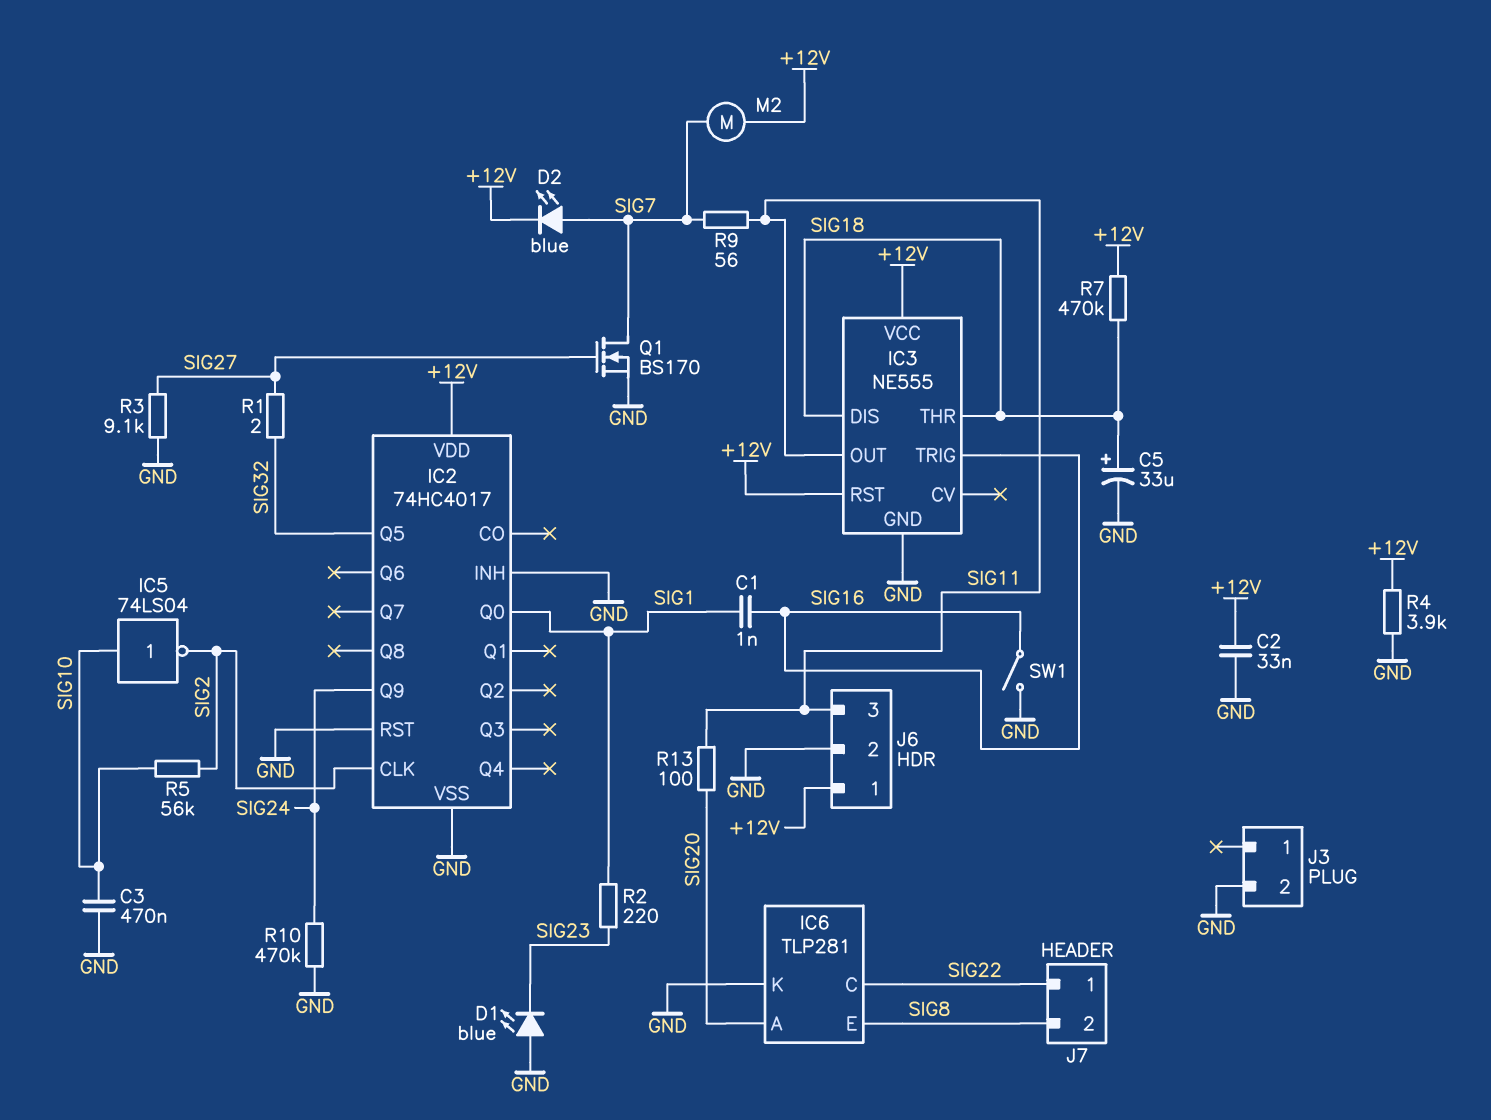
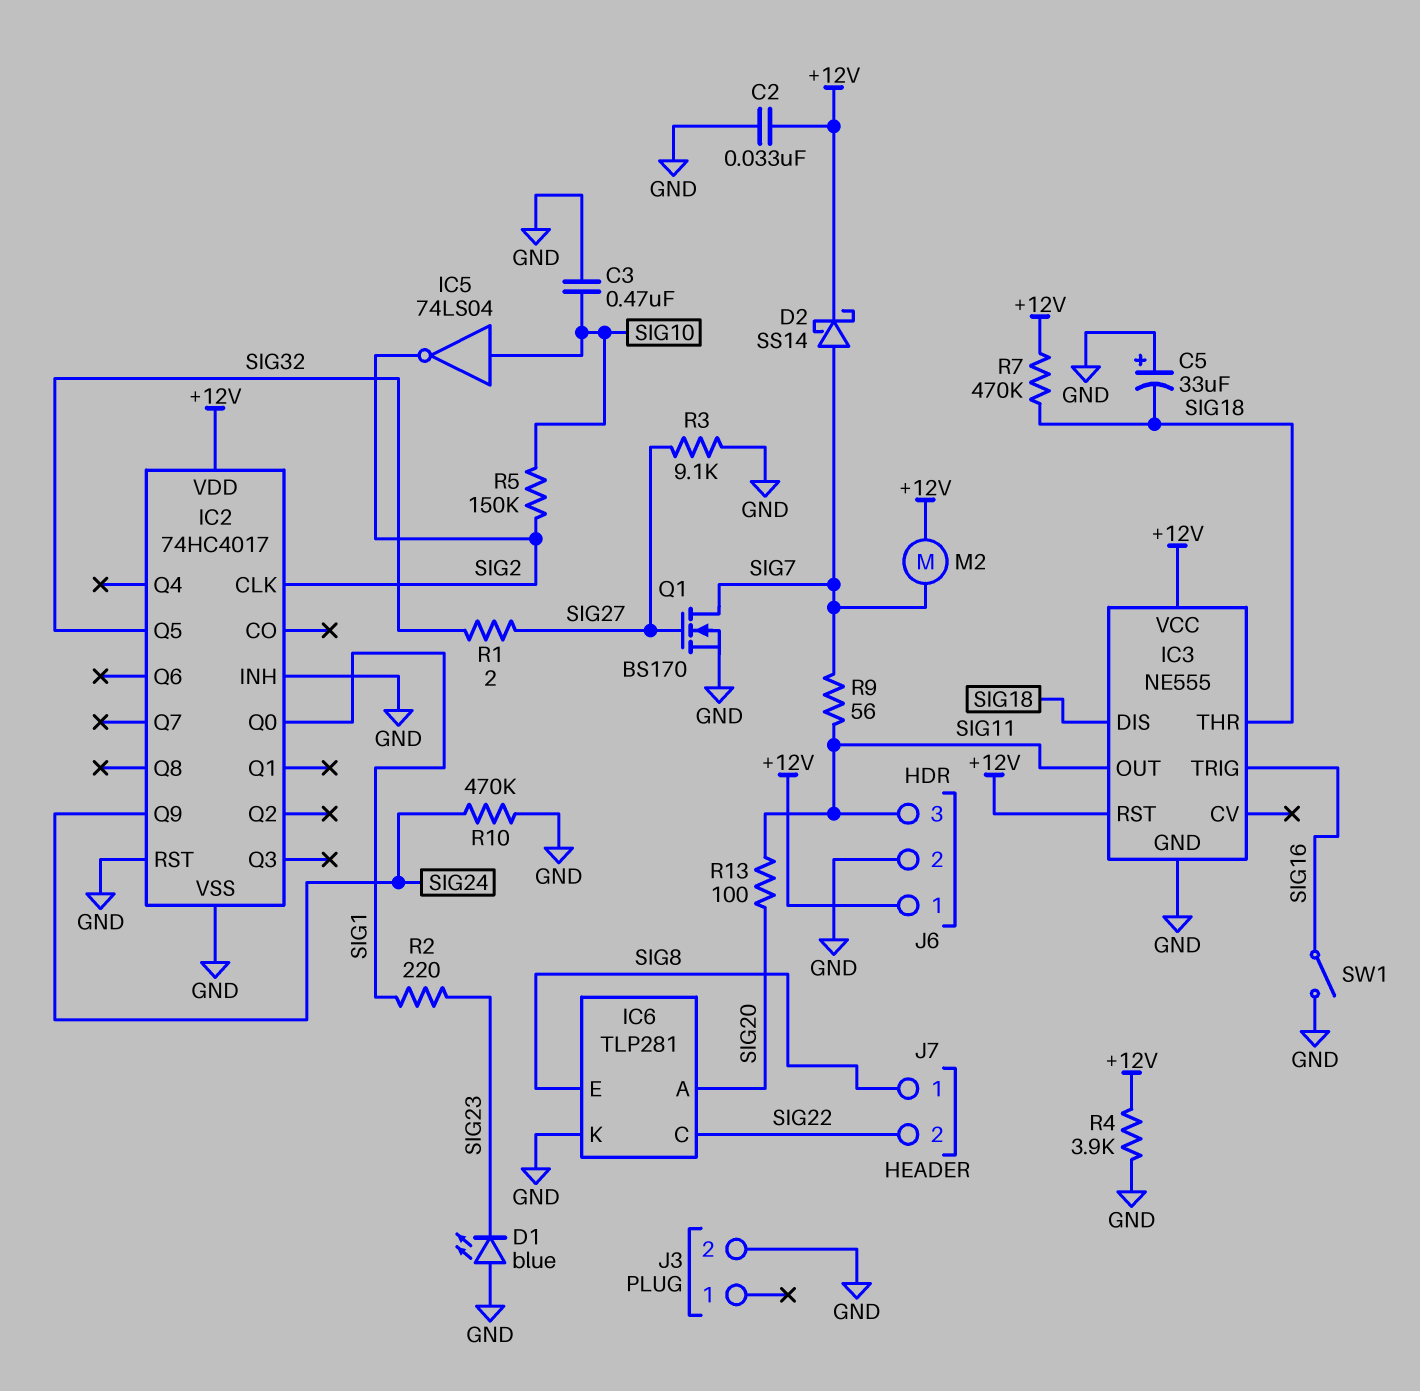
C1: 1nF (SIG1, SIG16) -> none
C5: 33uF (plus SIG18, minus GND) -> 33uF (plus GND, minus SIG18)
D2: LED blue (A SIG7, K +12V) -> schottky SS14 (A SIG7, K +12V)
J7 pin 1: SIG22 -> SIG8
J7 pin 2: SIG8 -> SIG22
R5: 56k (SIG2, SIG10) -> 150k (SIG2, SIG10)

